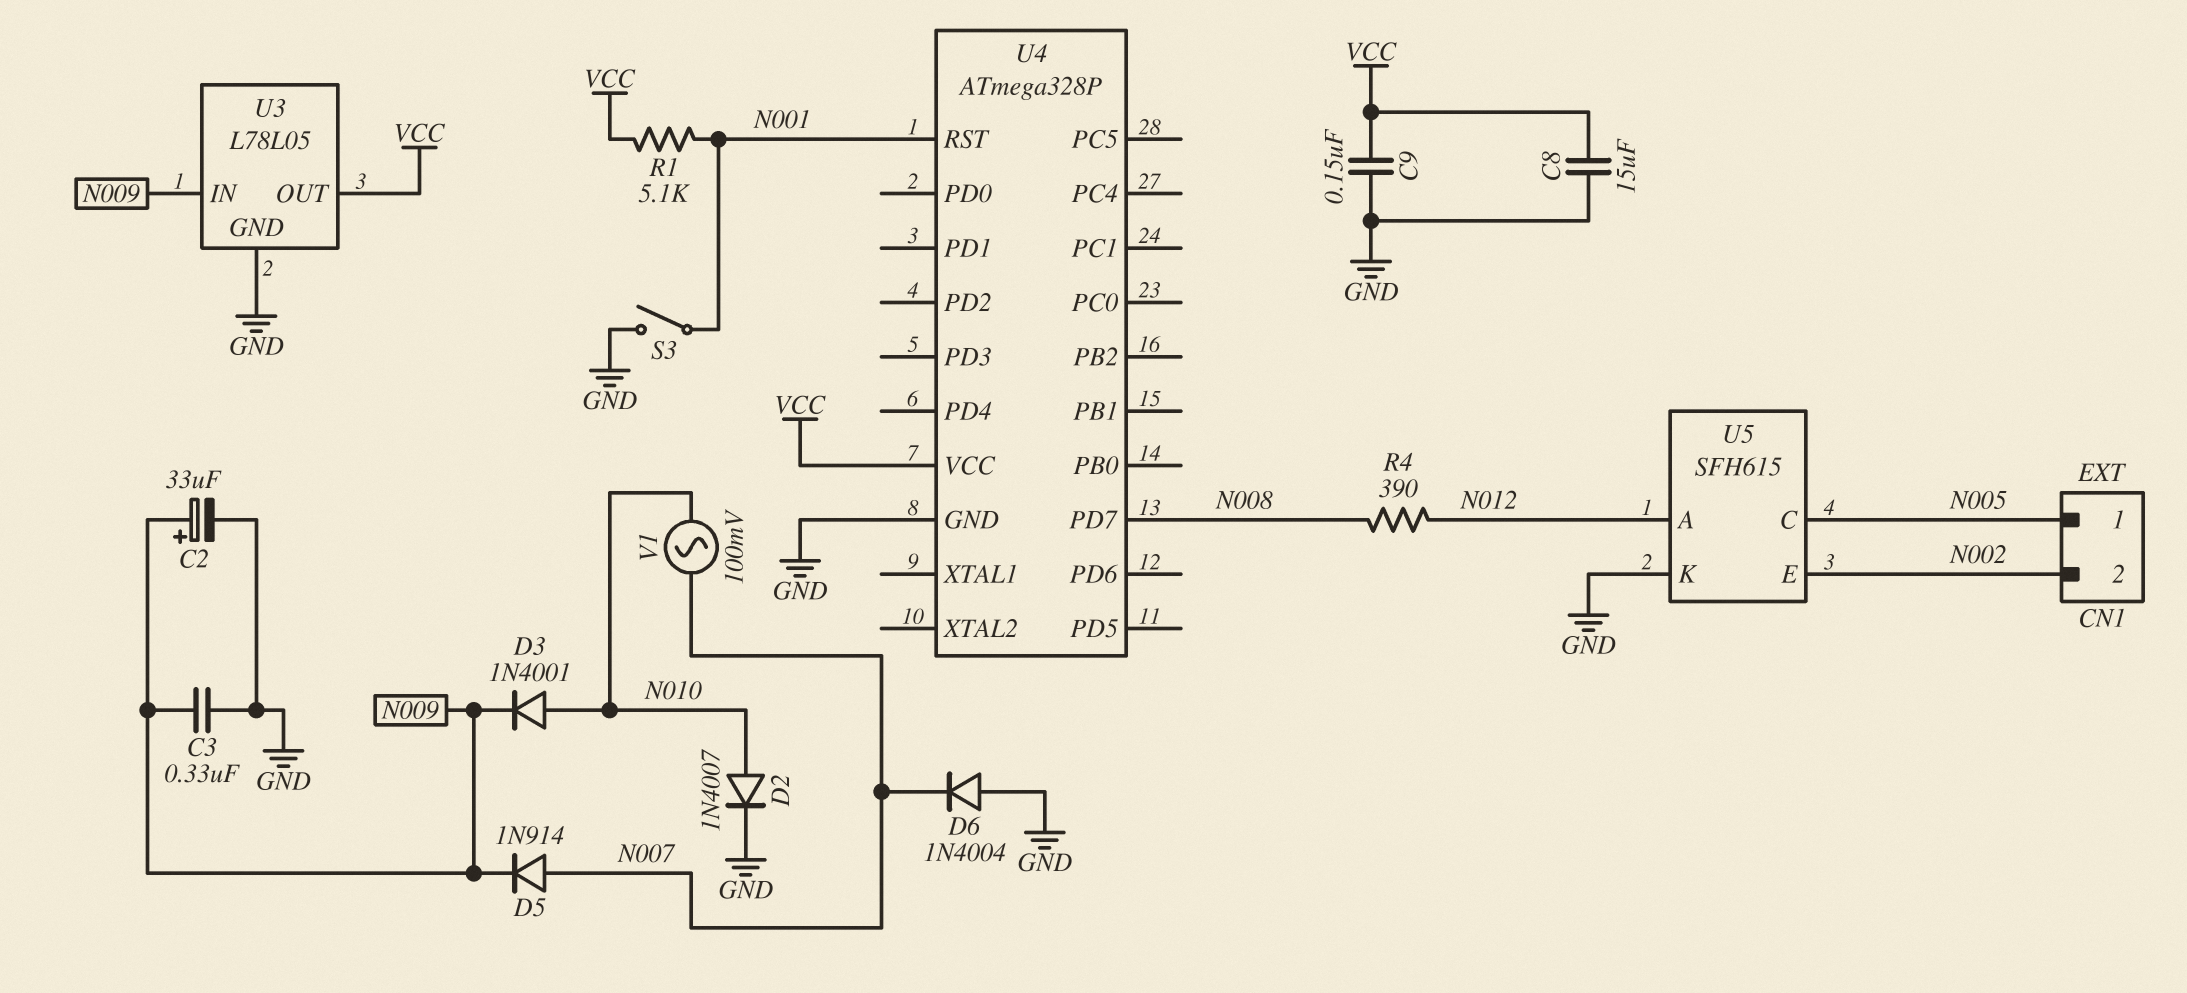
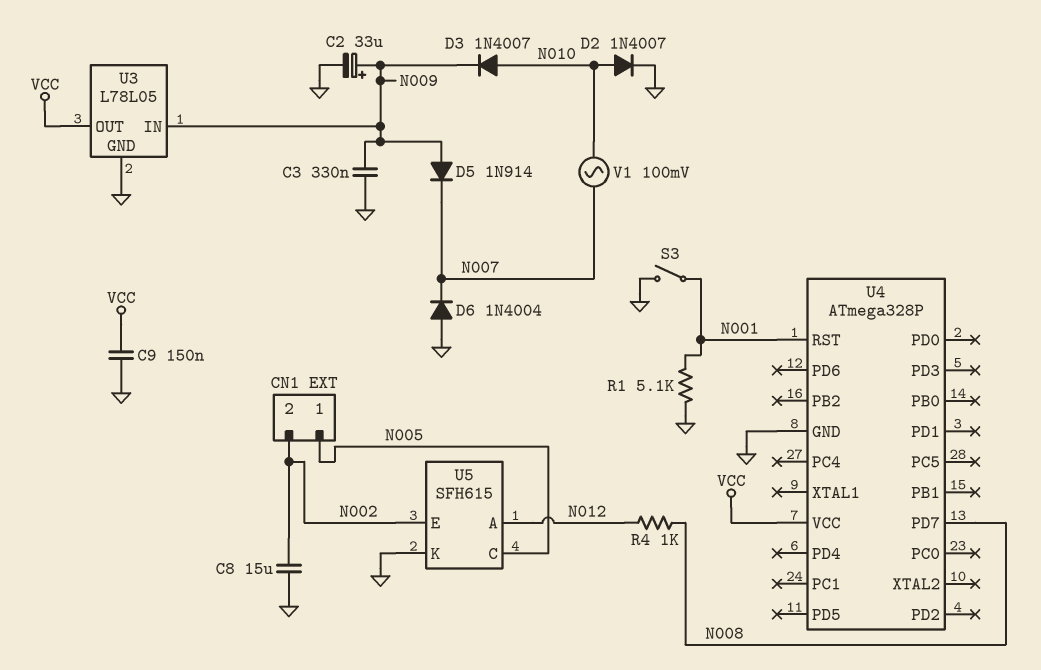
C8: 15uF (GND, VCC) -> 15uF (GND, N002)
D3: diode 1N4001 (A N010, K N009) -> diode 1N4007 (A N010, K N009)
D5: diode 1N914 (A N007, K N009) -> diode 1N914 (A N009, K N007)
R1: 5.1k (N001, VCC) -> 5.1k (GND, N001)
R4: 390 (N008, N012) -> 1k (N008, N012)

